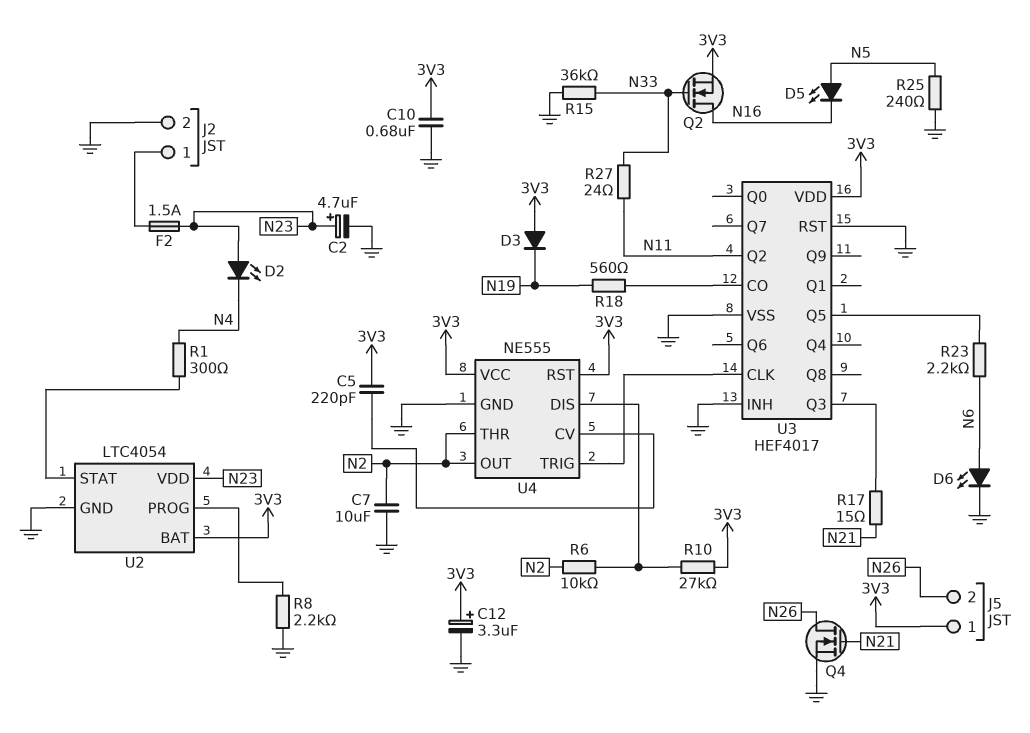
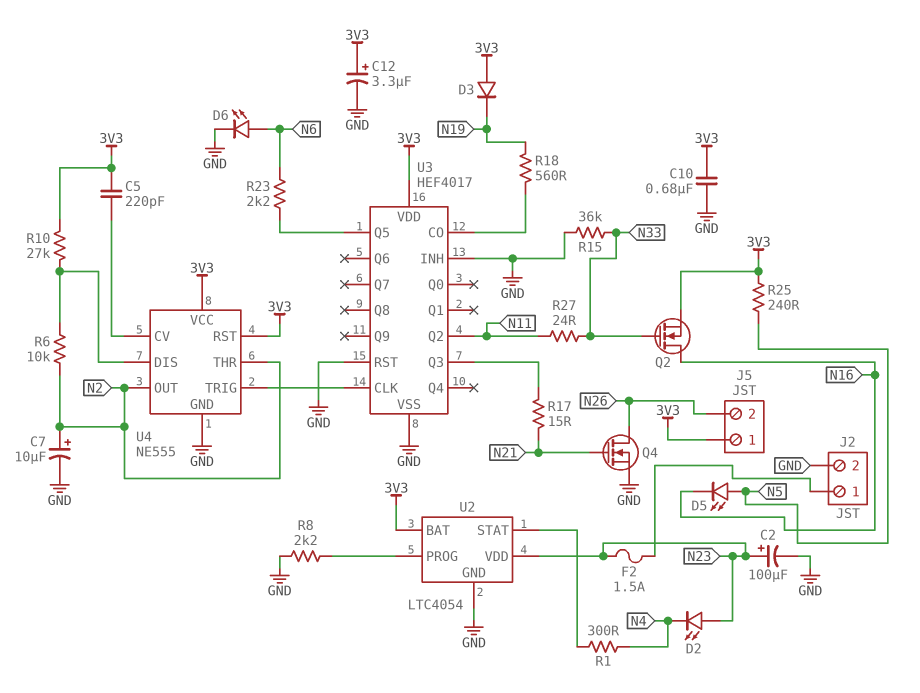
C2: 4.7uF (plus N23, minus GND) -> 100uF (plus N23, minus GND)
C7: 10uF (GND, N2) -> 10uF (plus N2, minus GND)
R25: 240 (GND, N5) -> 240 (3V3, N5)

